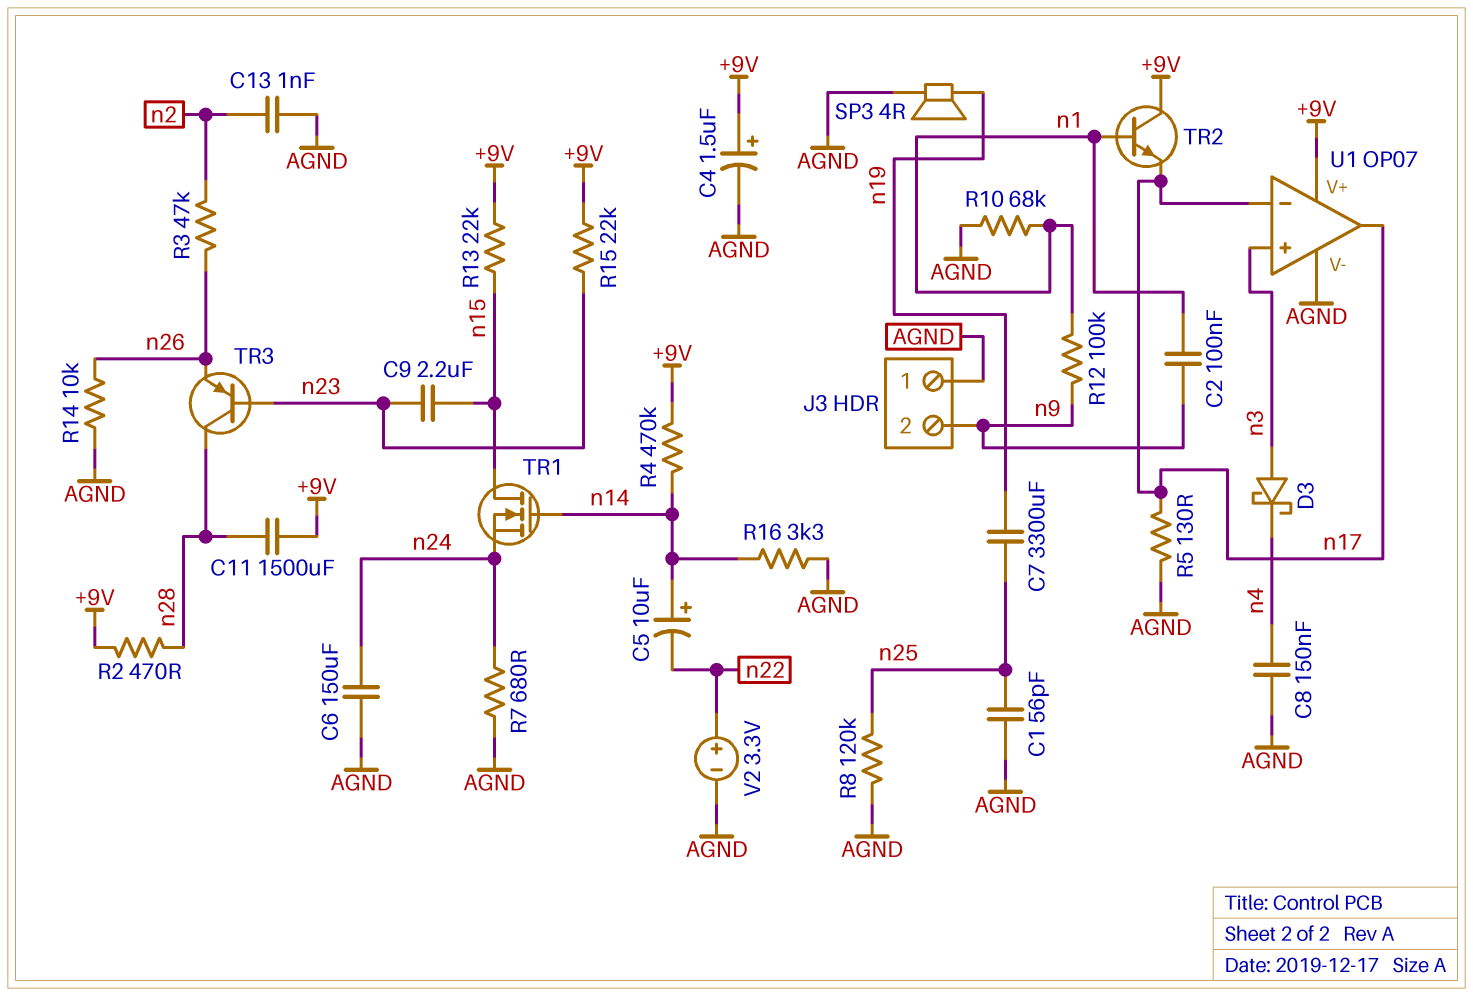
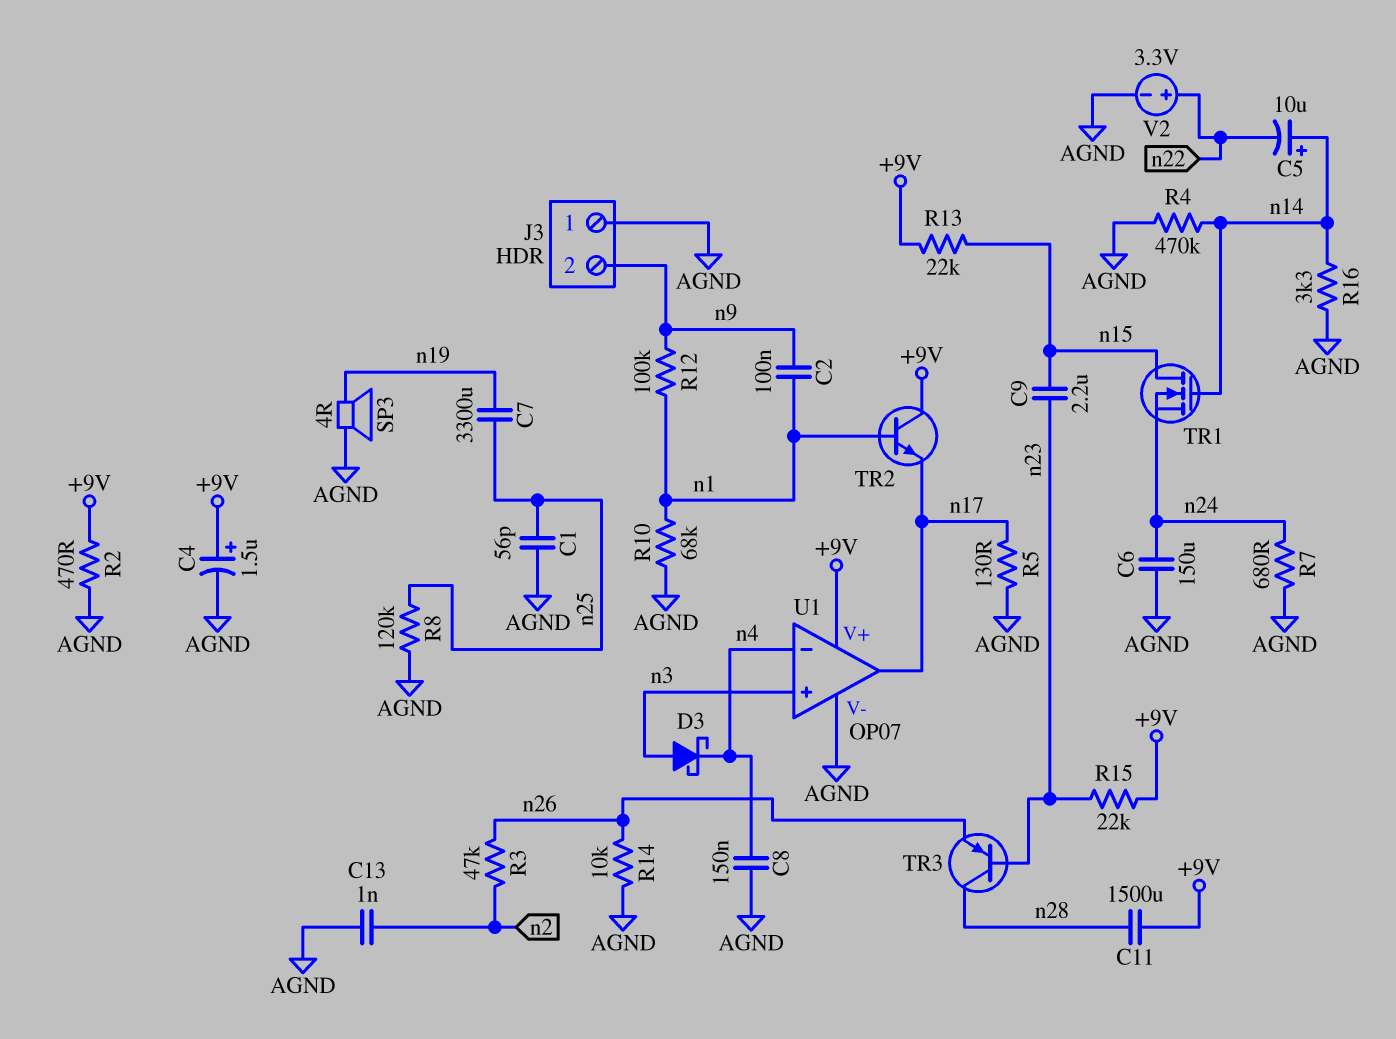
R2: 470 (+9V, n28) -> 470 (+9V, AGND)
R4: 470k (+9V, n14) -> 470k (AGND, n14)
U1 pin in-: n17 -> n4

